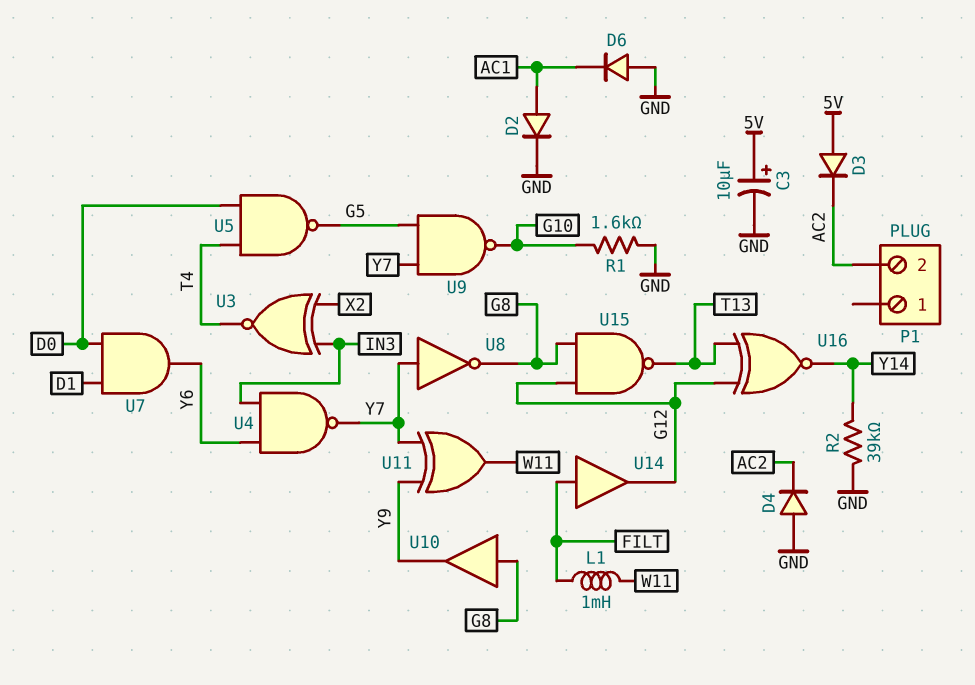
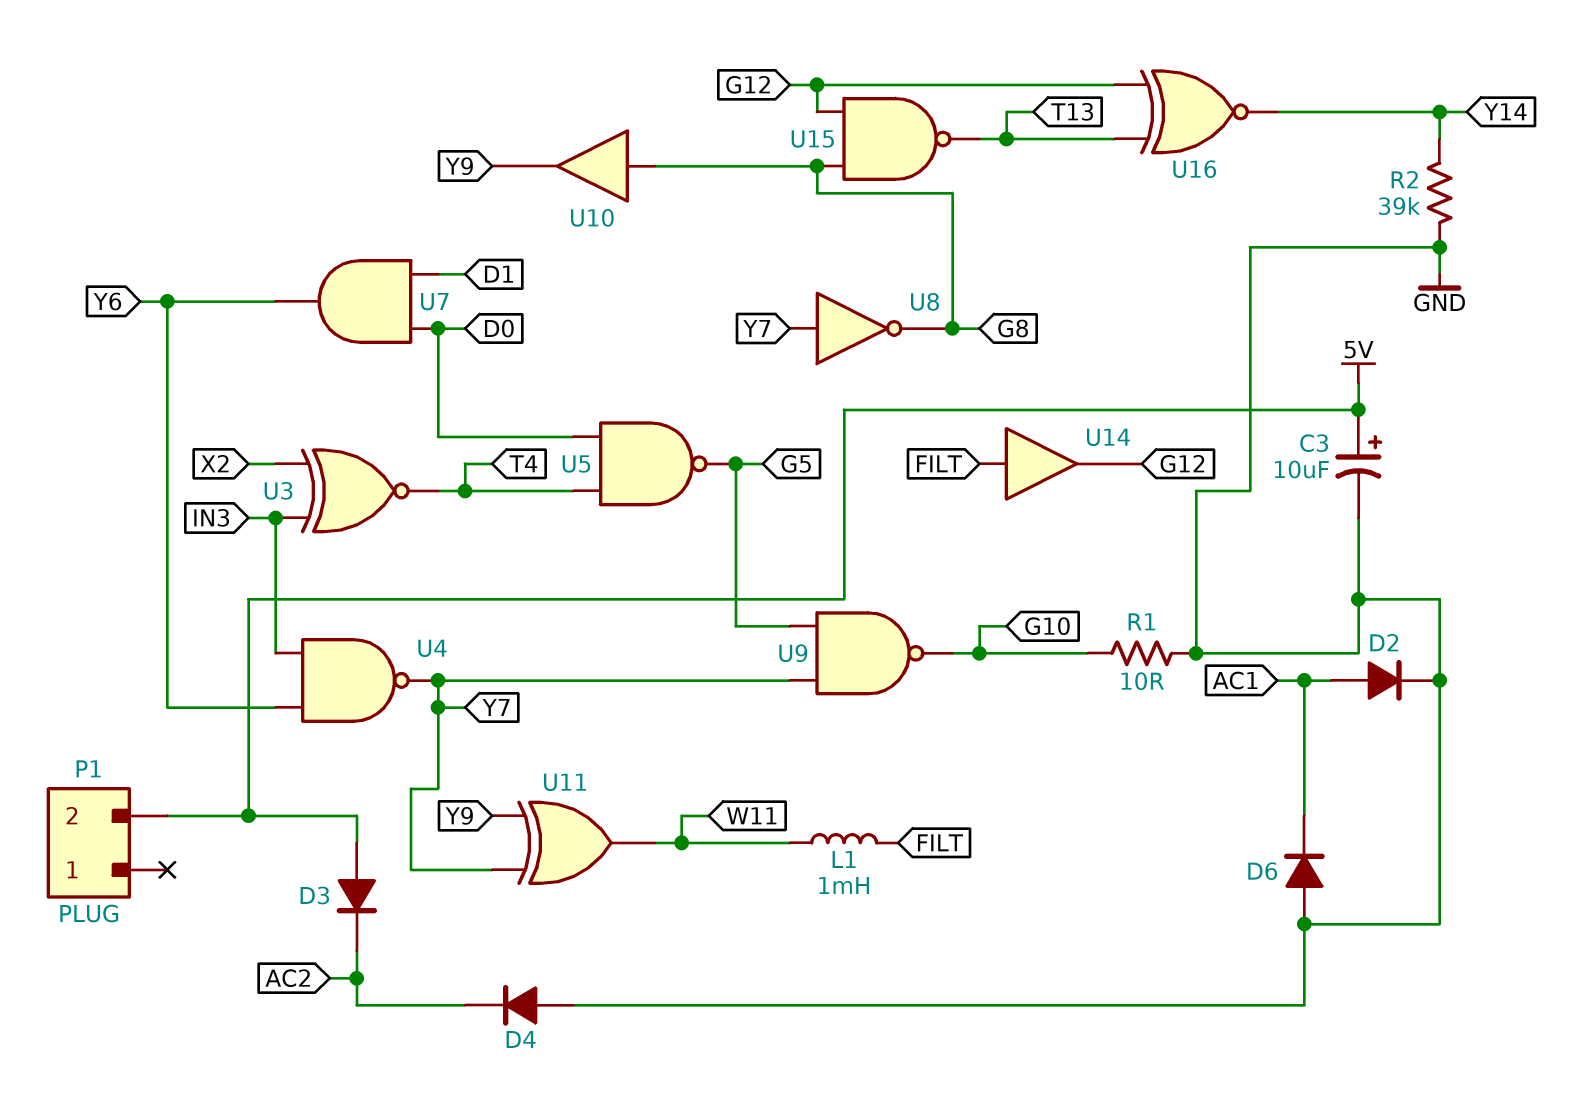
P1 pin 2: AC2 -> 5V
R1: 1.6k (G10, GND) -> 10 (G10, GND)

